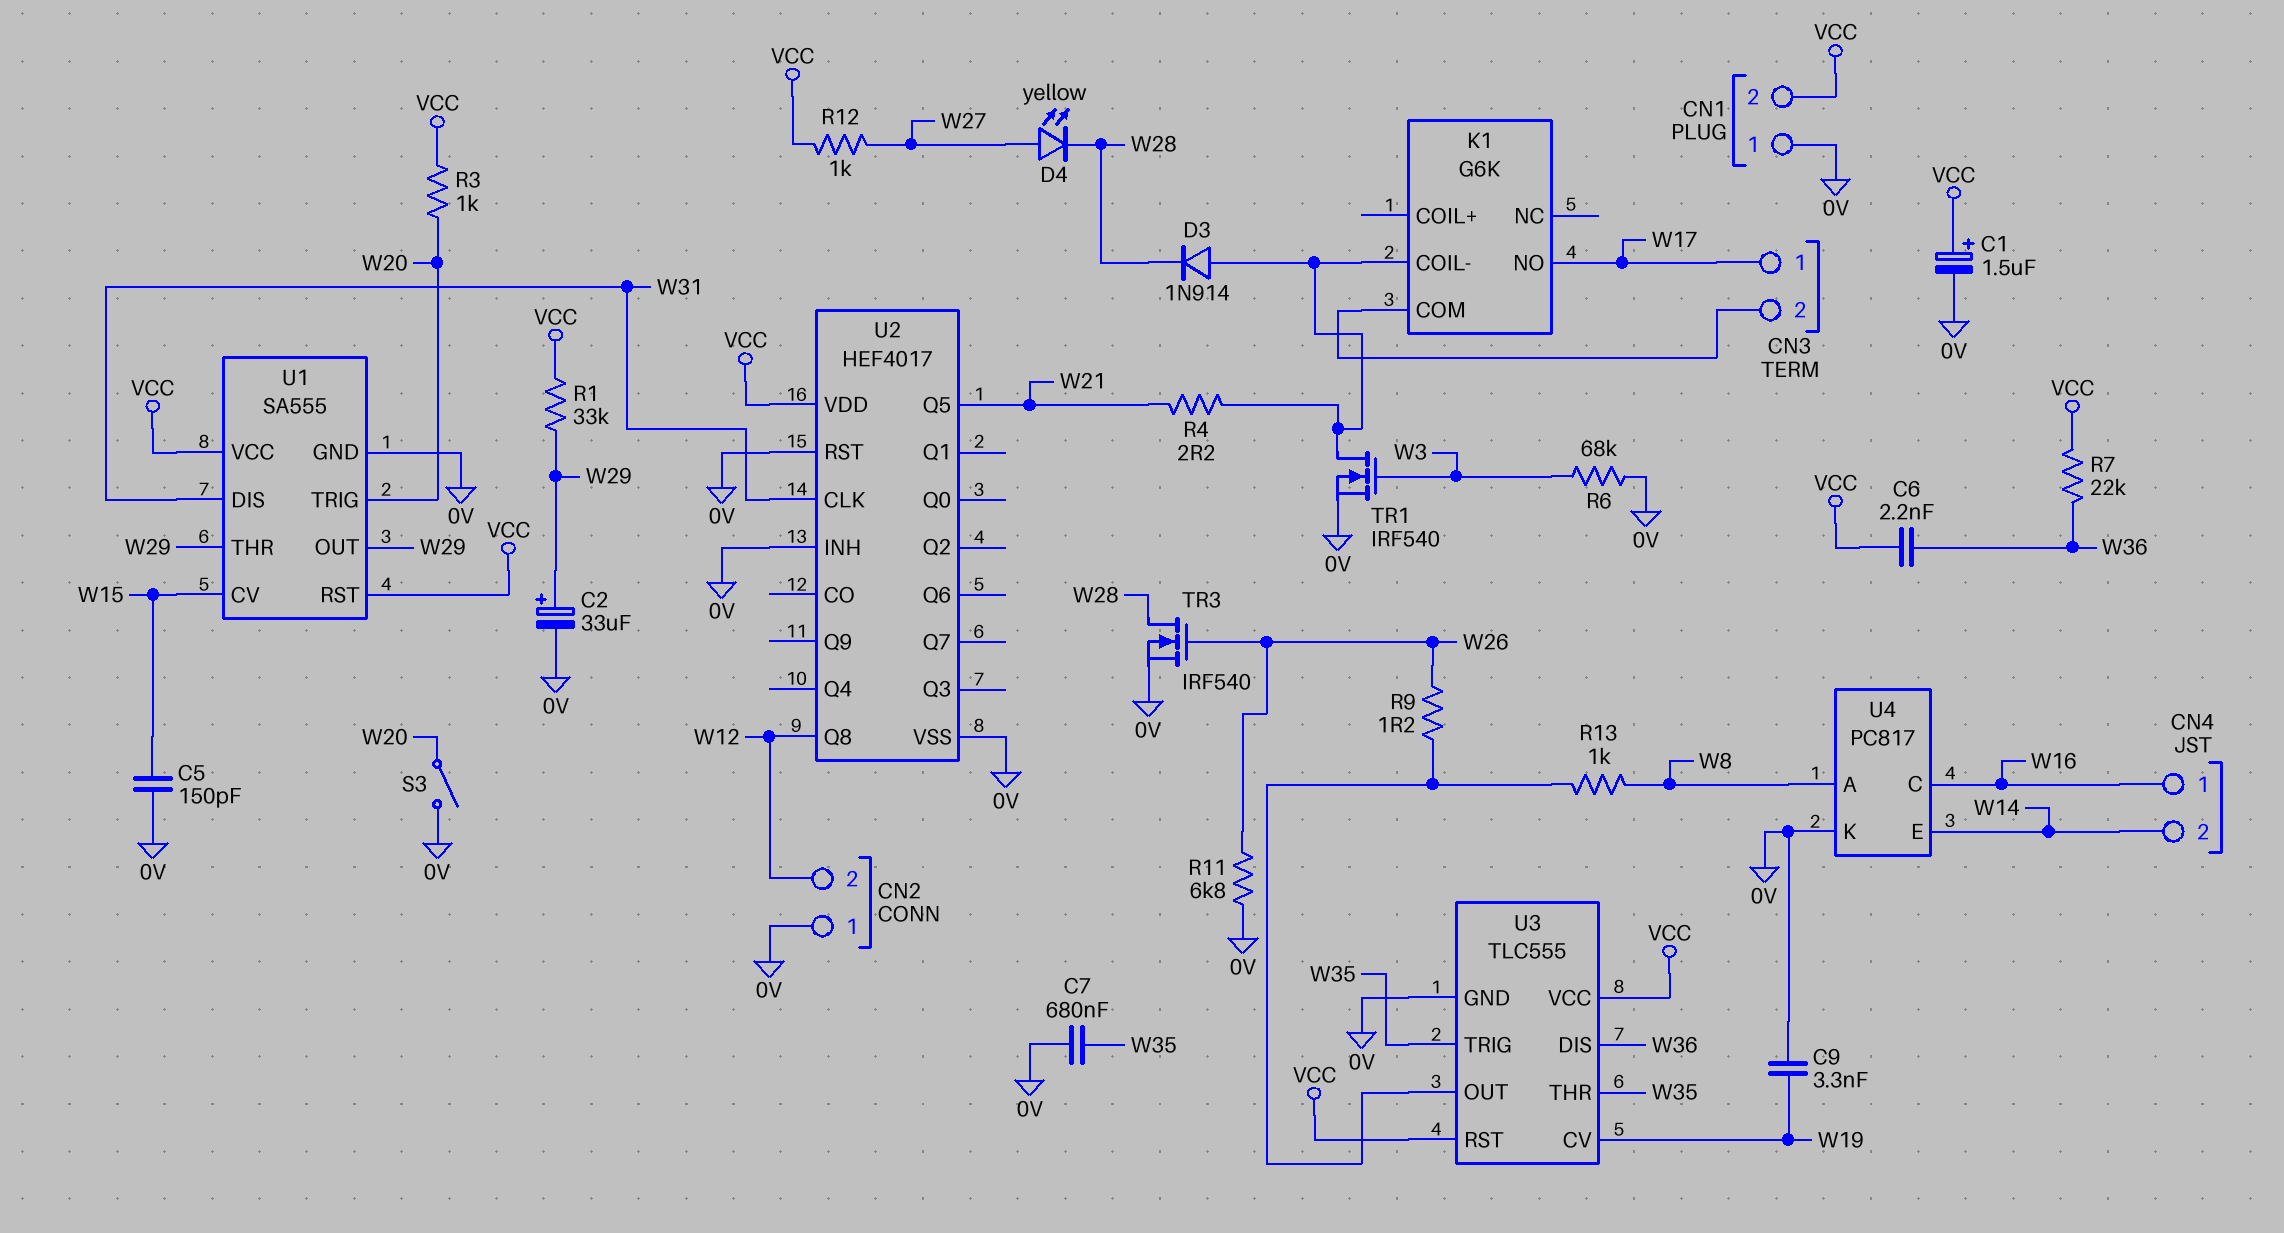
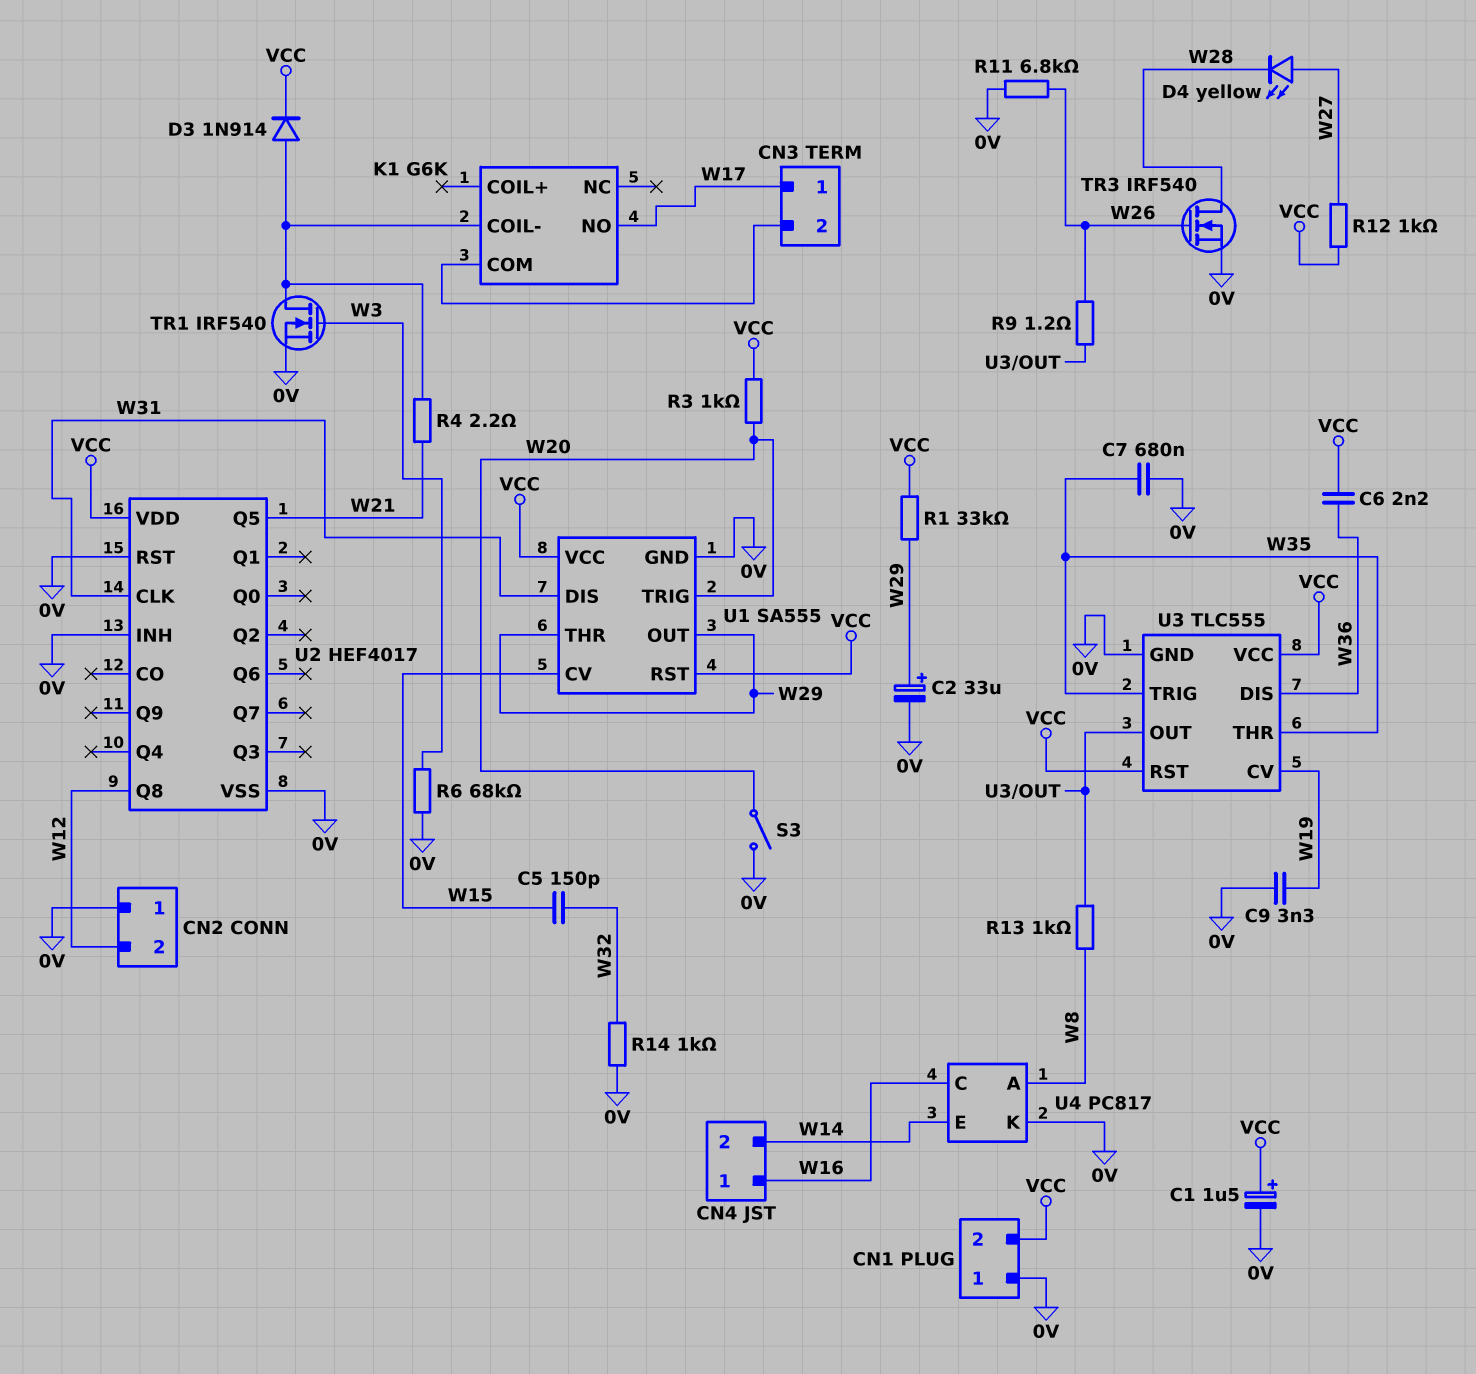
C5: 150pF (0V, W15) -> 150pF (W15, W32)
D3: diode 1N914 (A K1/COIL-, K W28) -> diode 1N914 (A K1/COIL-, K VCC)
R7: 22k (VCC, W36) -> none
R14: none -> 1k (0V, W32)

